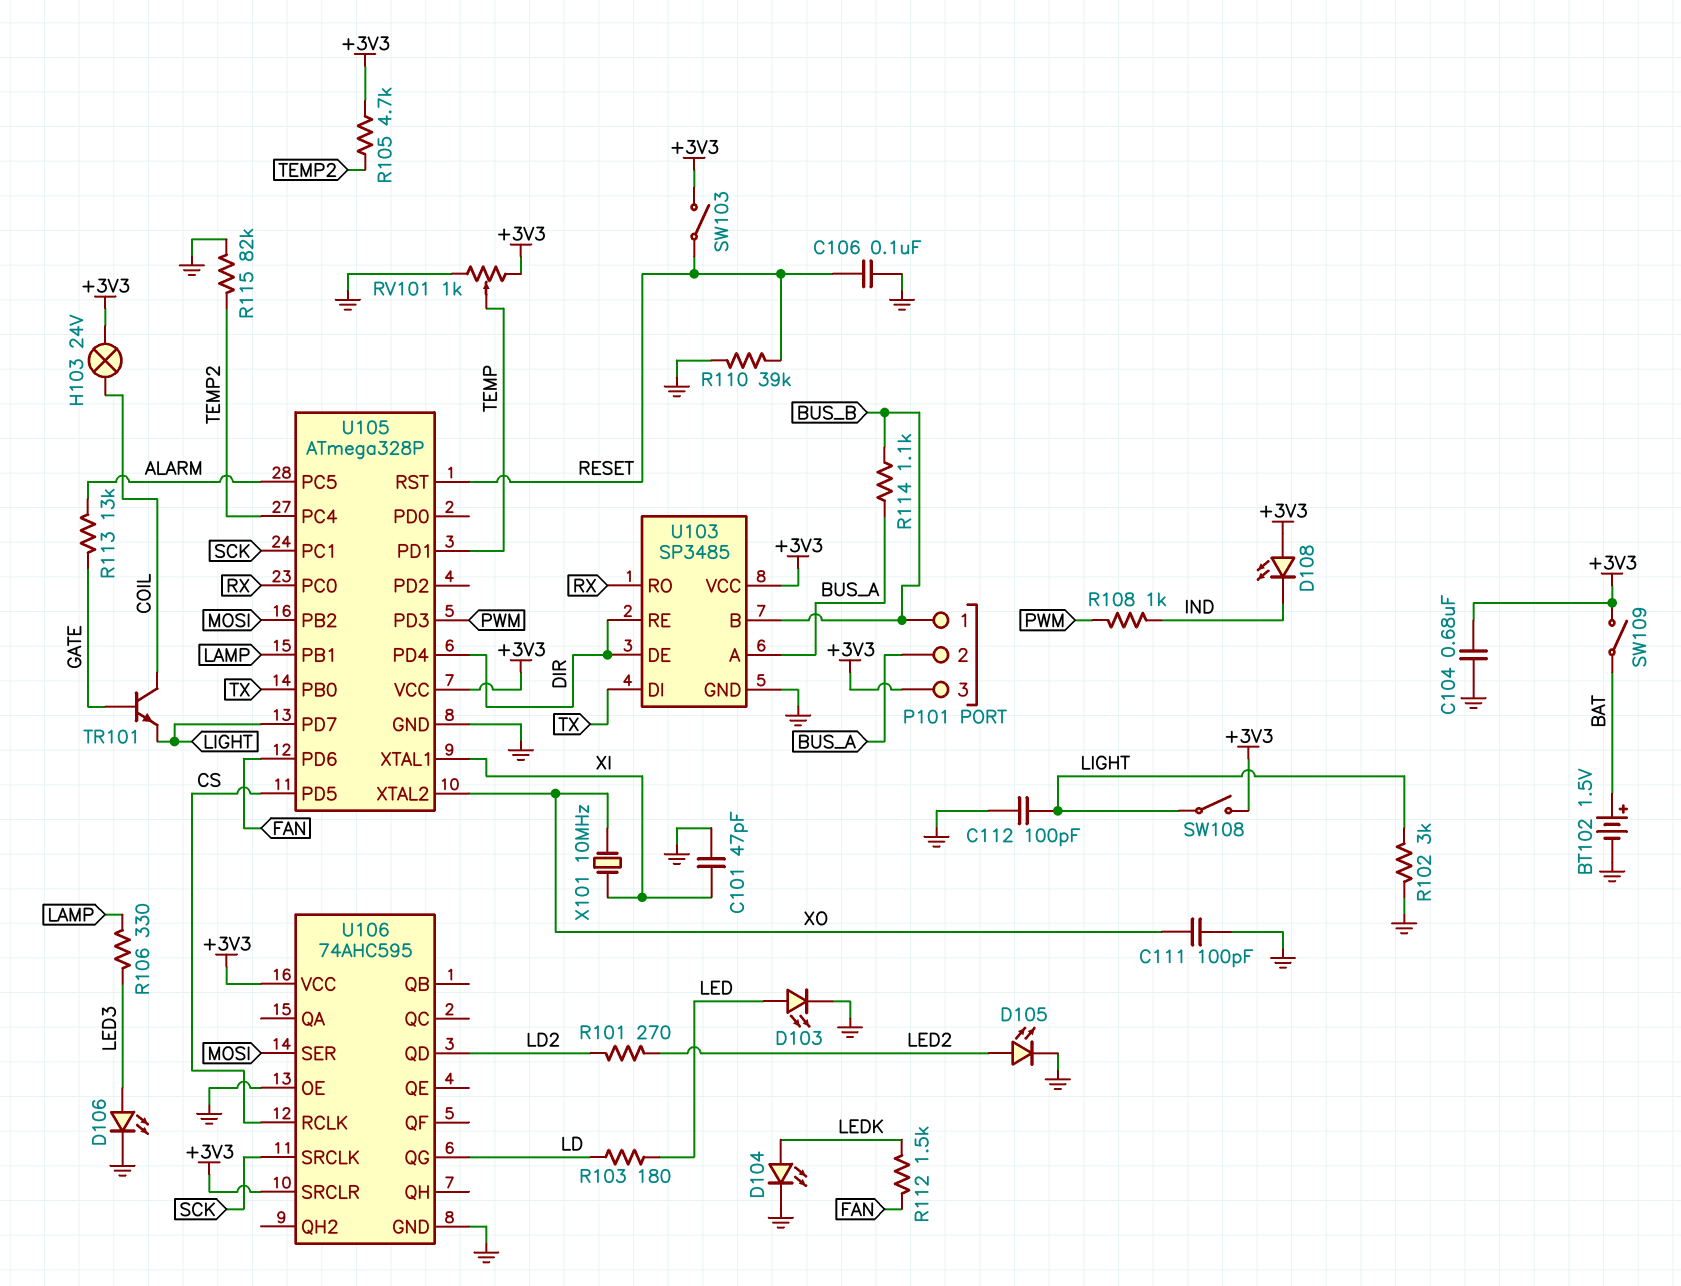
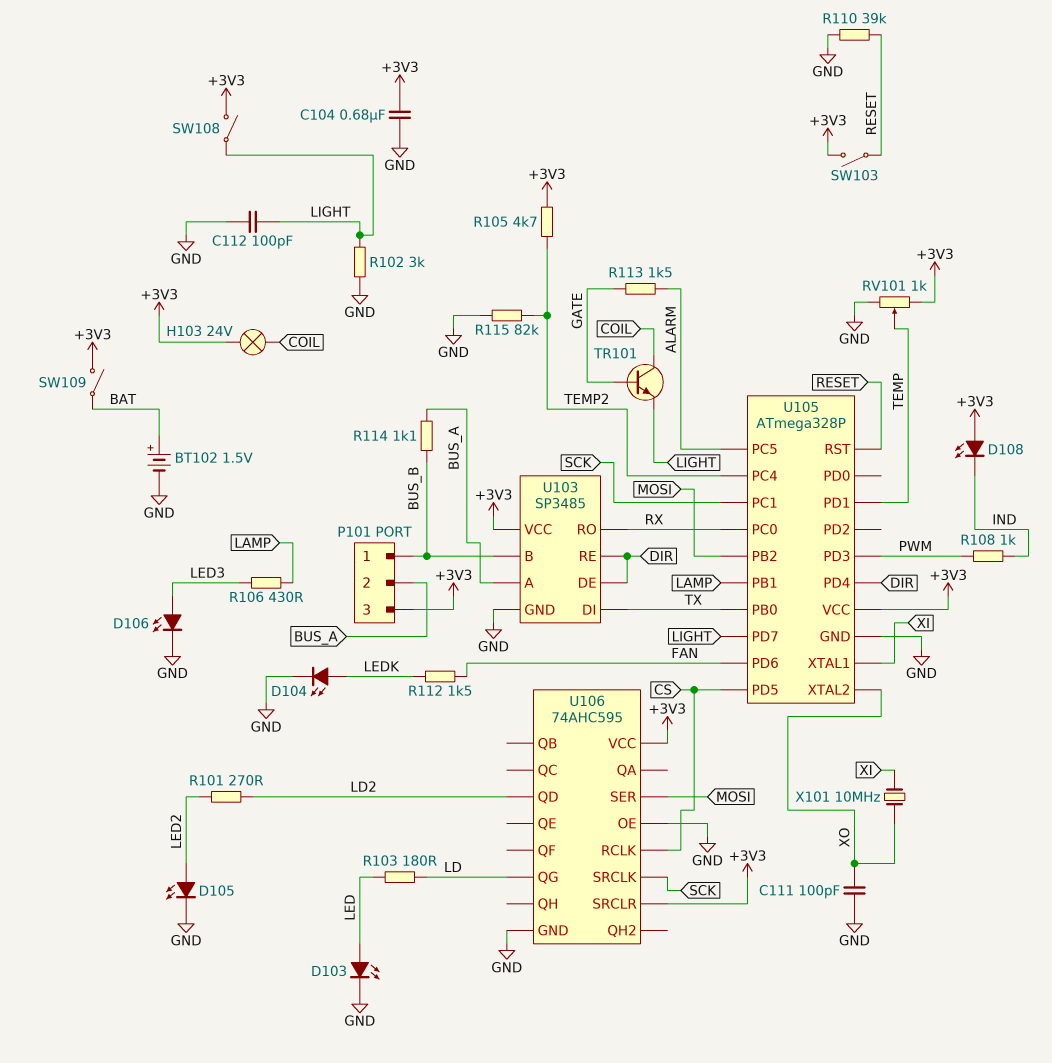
C101: 47pF (GND, XI) -> none
C106: 100nF (GND, RESET) -> none
R106: 330 (LAMP, LED3) -> 430 (LAMP, LED3)
R113: 13k (ALARM, GATE) -> 1.5k (ALARM, GATE)

